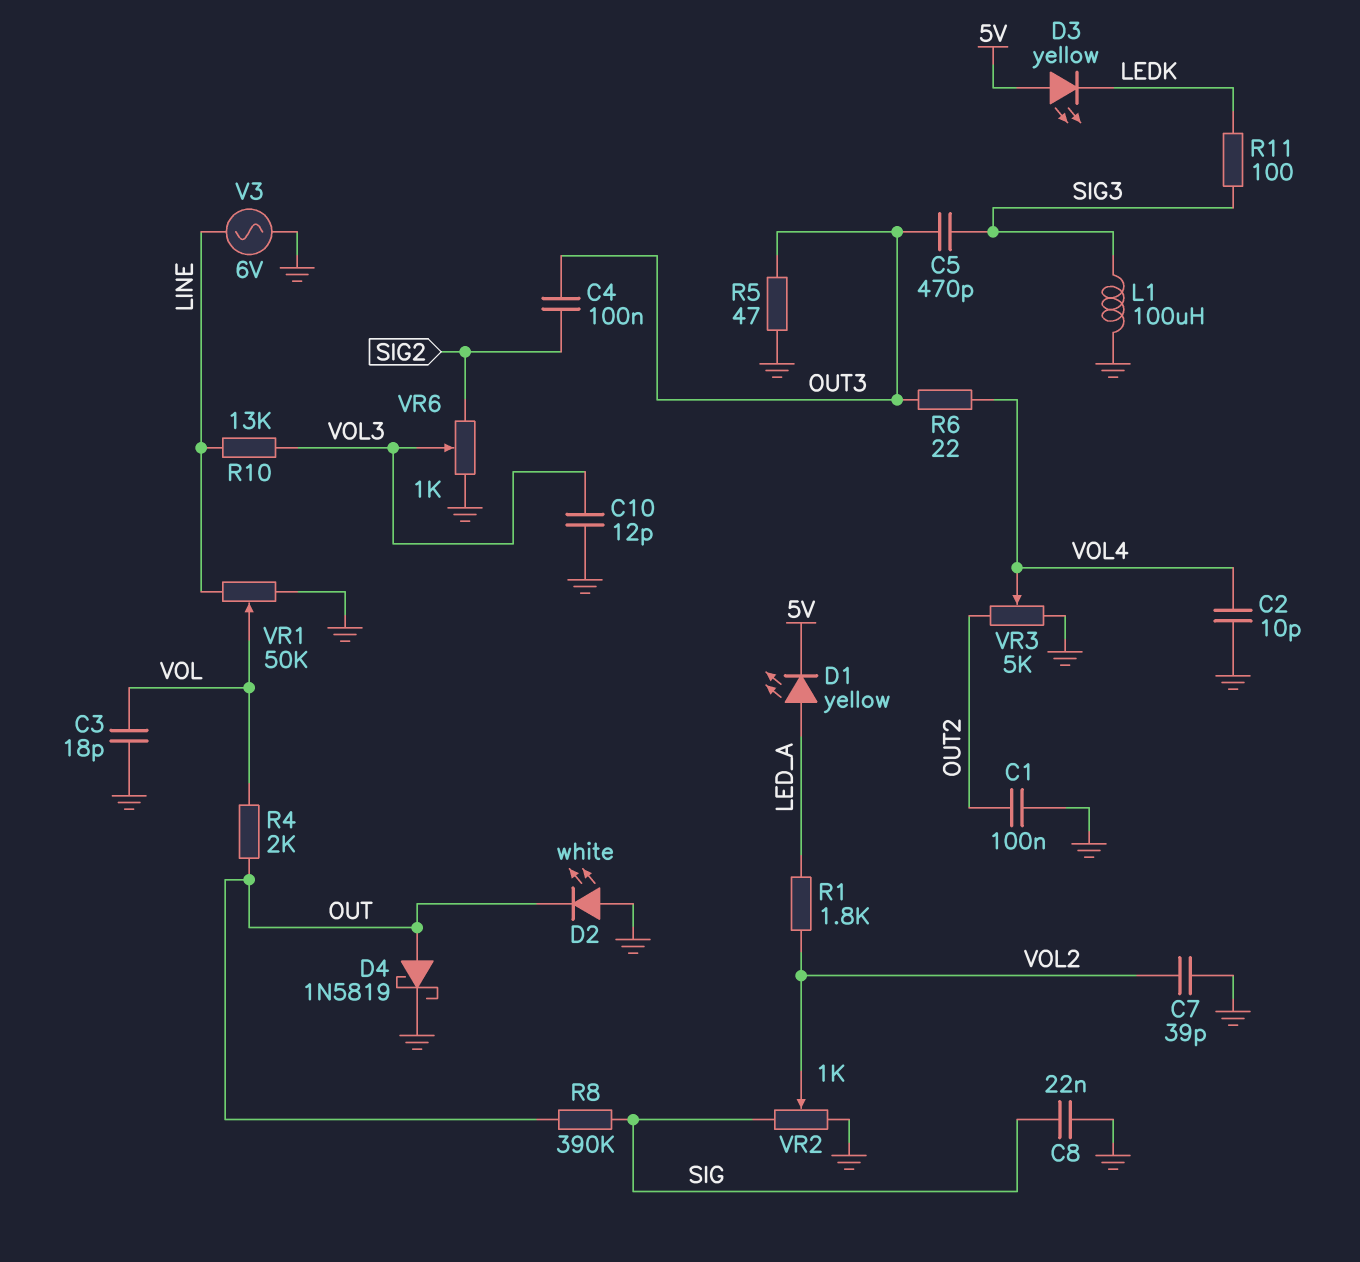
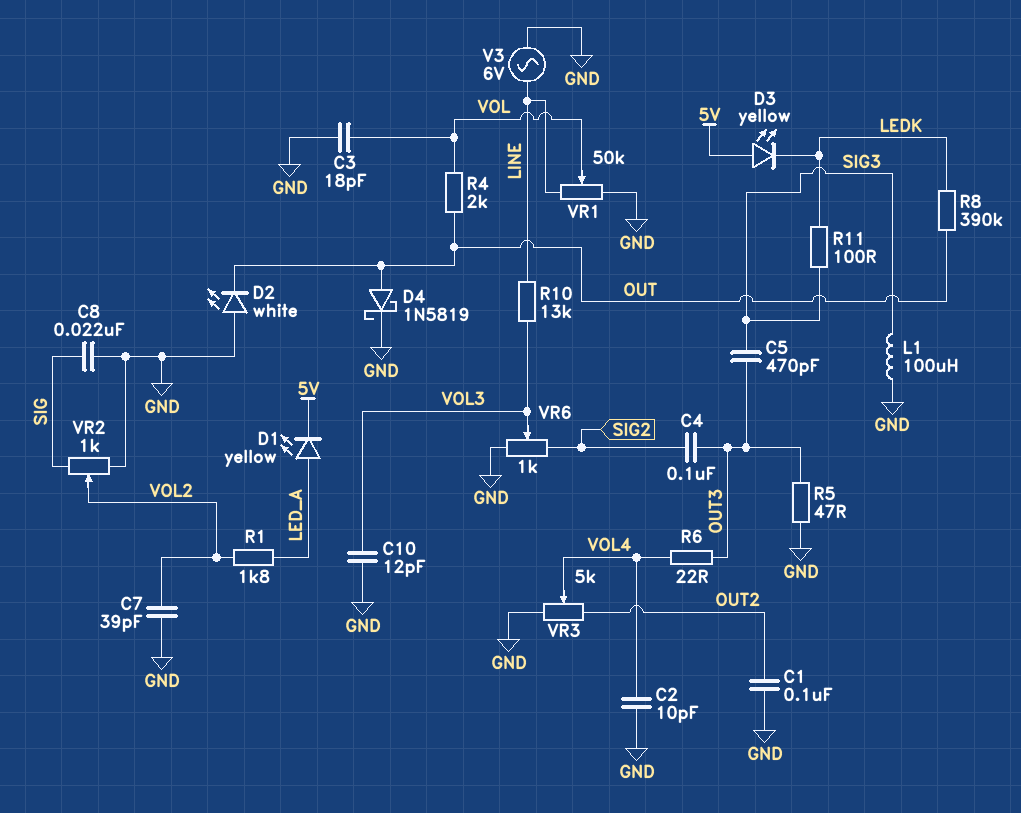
R8: 390k (OUT, SIG) -> 390k (LEDK, OUT)

